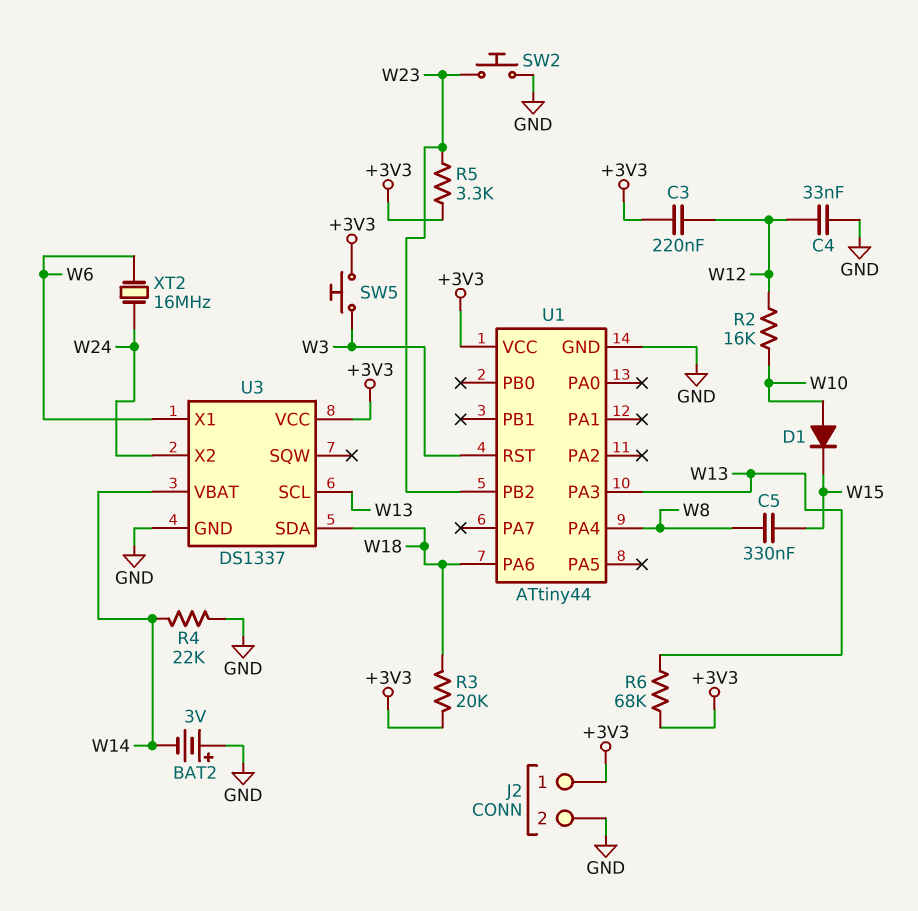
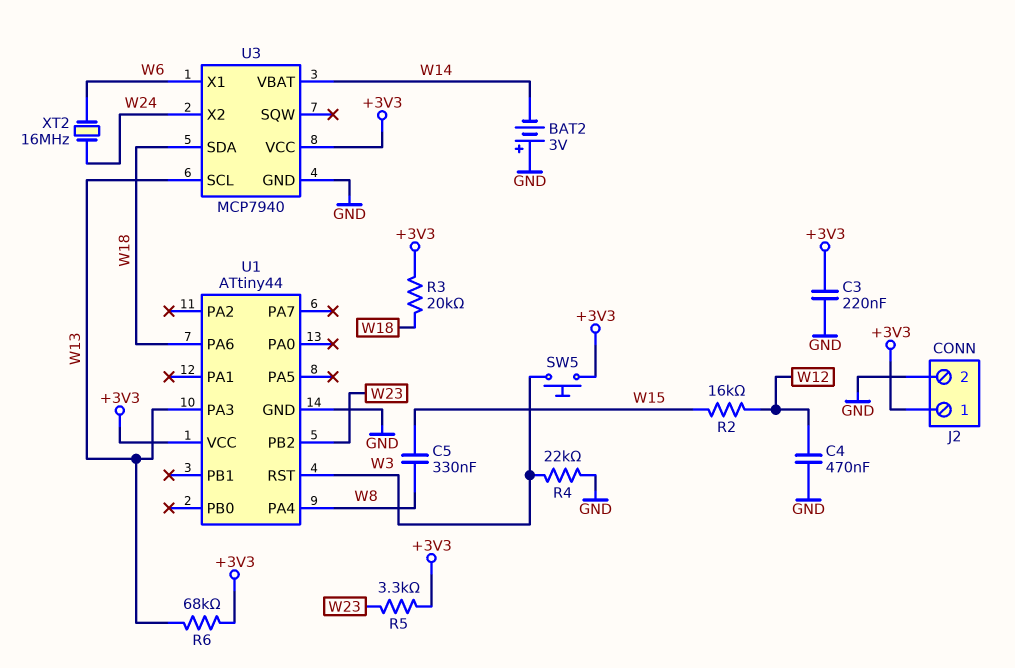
C3: 220nF (+3V3, W12) -> 220nF (+3V3, GND)
C4: 33nF (GND, W12) -> 470nF (GND, W12)
D1: diode (A W10, K W15) -> none
R2: 16k (W10, W12) -> 16k (W12, W15)
R4: 22k (GND, W14) -> 22k (GND, W3)
SW2: button (GND, W23) -> none
U3: DS1337 -> MCP7940

